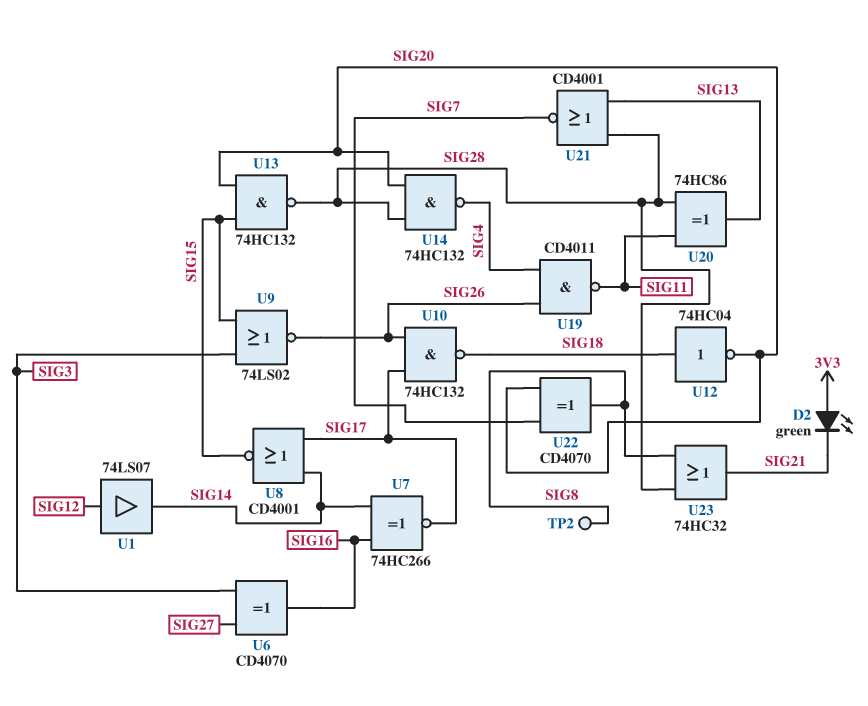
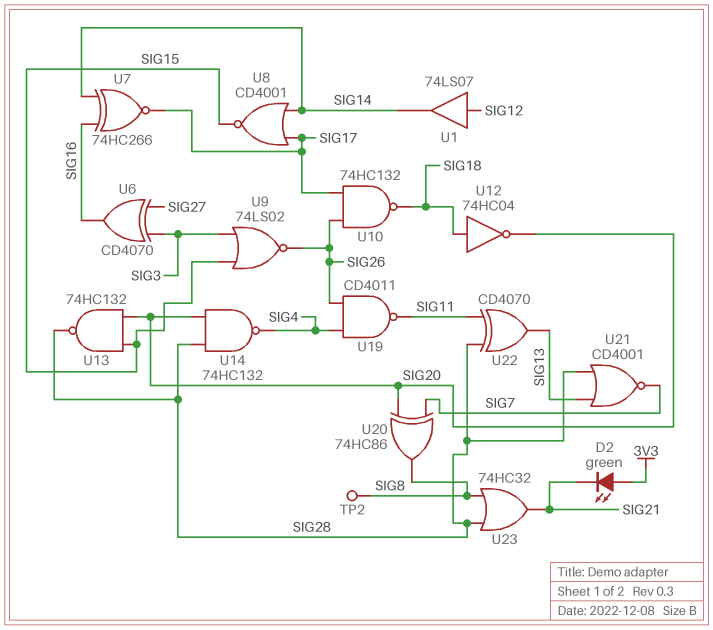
U20: XOR 74HC86 (in SIG11, in SIG28, out SIG13) -> XOR 74HC86 (in SIG7, in SIG20, out SIG8)
U22: XOR CD4070 (in SIG7, in SIG20, out SIG8) -> XOR CD4070 (in SIG11, in SIG28, out SIG13)

